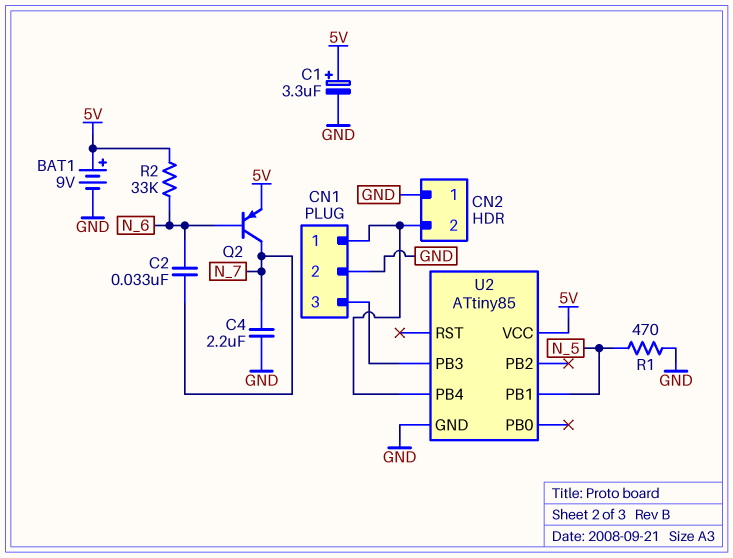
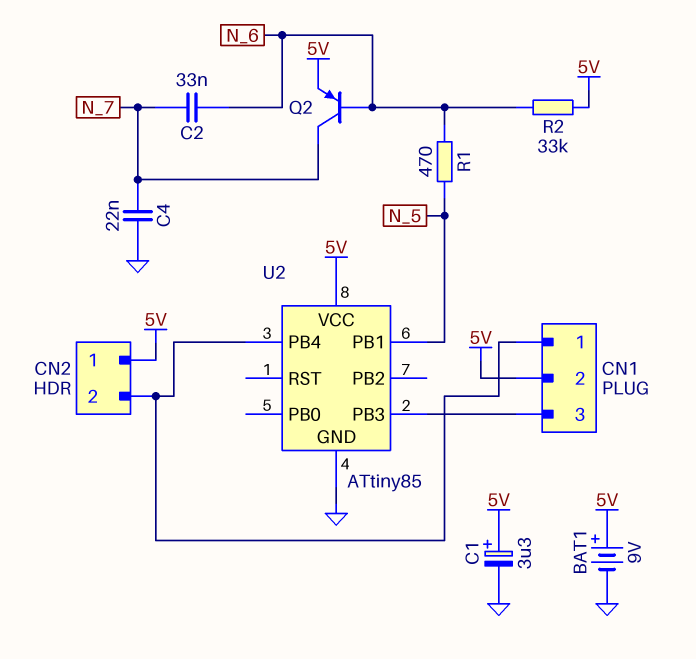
C4: 2.2uF (GND, N_7) -> 22nF (GND, N_7)
CN1 pin 2: GND -> 5V
CN2 pin 1: GND -> 5V
R1: 470 (GND, N_5) -> 470 (N_5, N_6)

